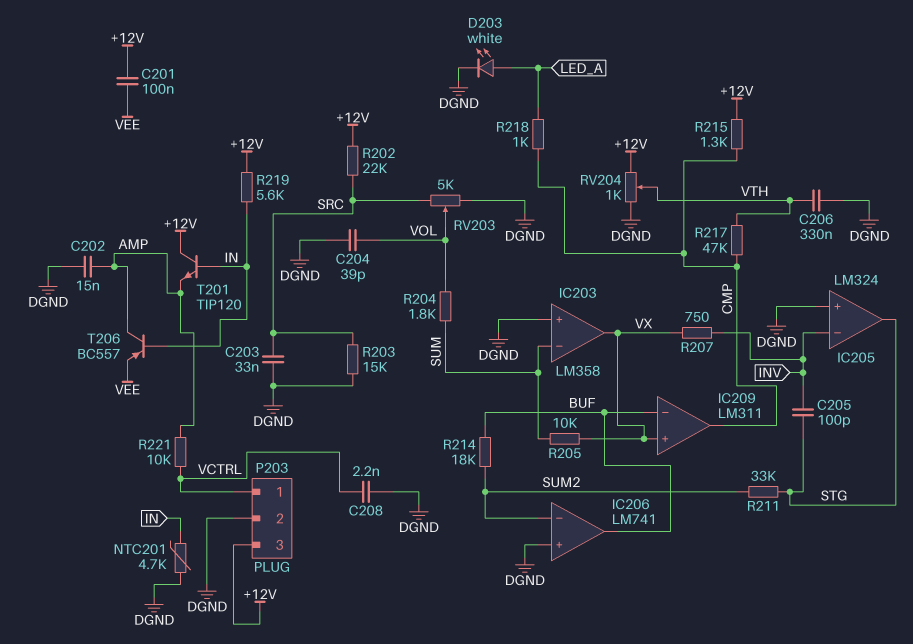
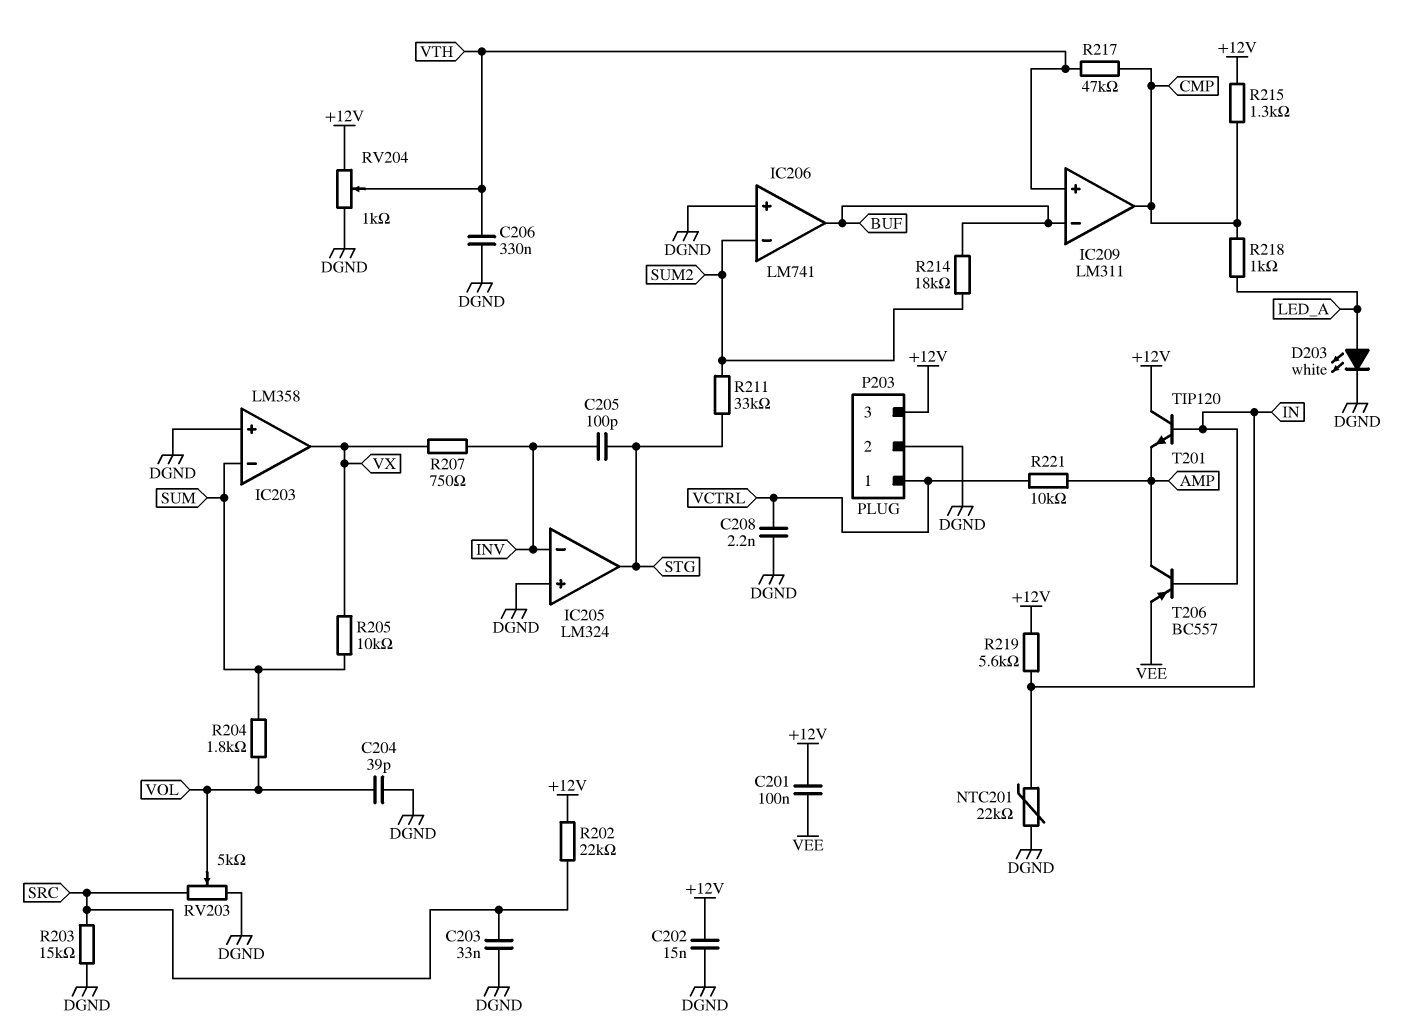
C202: 15nF (AMP, DGND) -> 15nF (+12V, DGND)
IC209 pin in+: VX -> VTH
NTC201: 4.7k (DGND, IN) -> 22k (DGND, IN)

